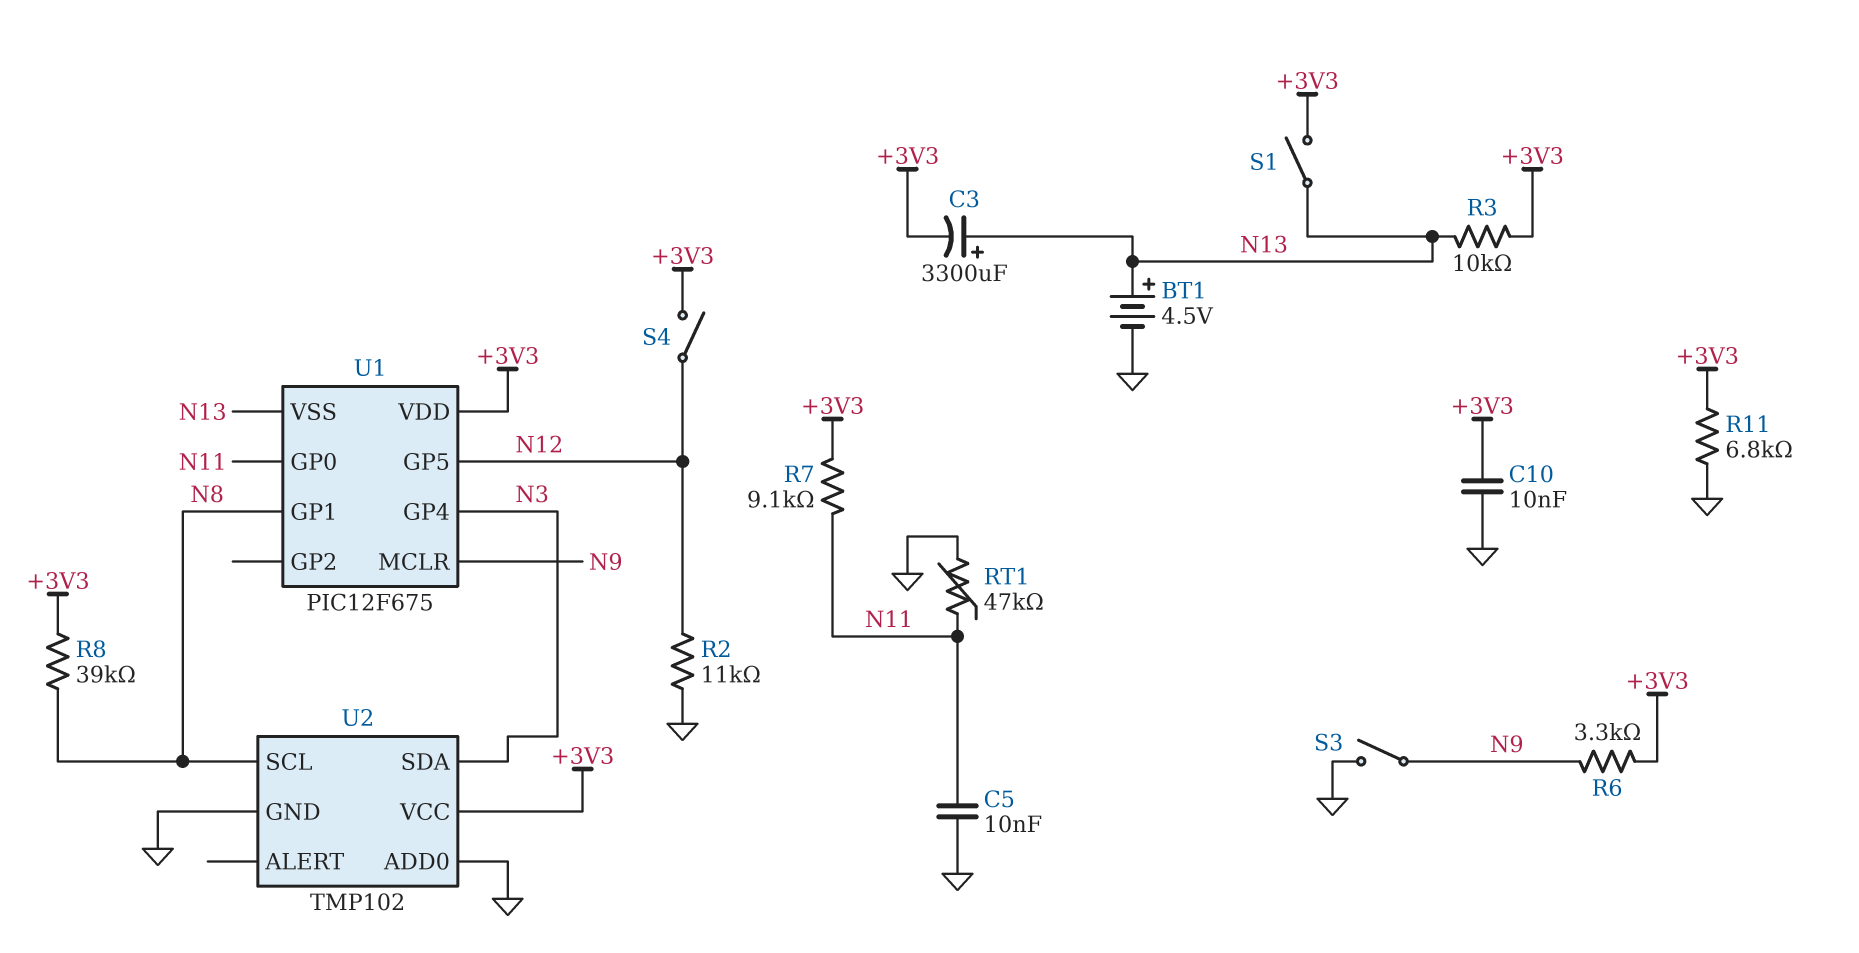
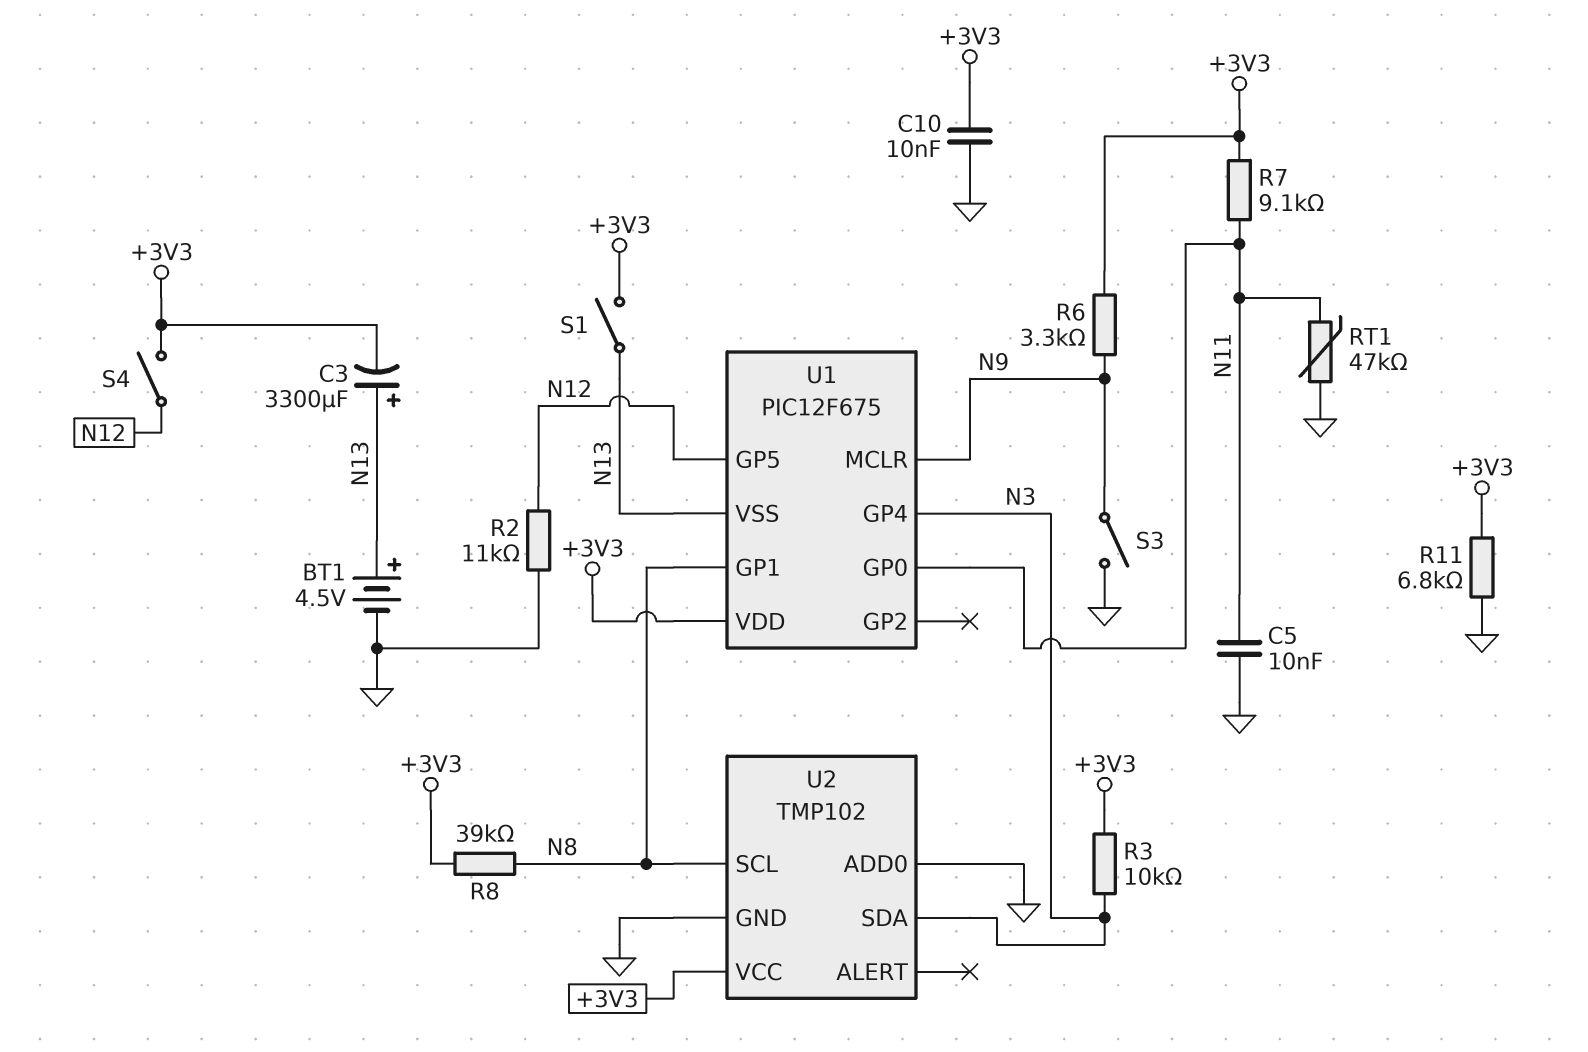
R3: 10k (+3V3, N13) -> 10k (+3V3, N3)

